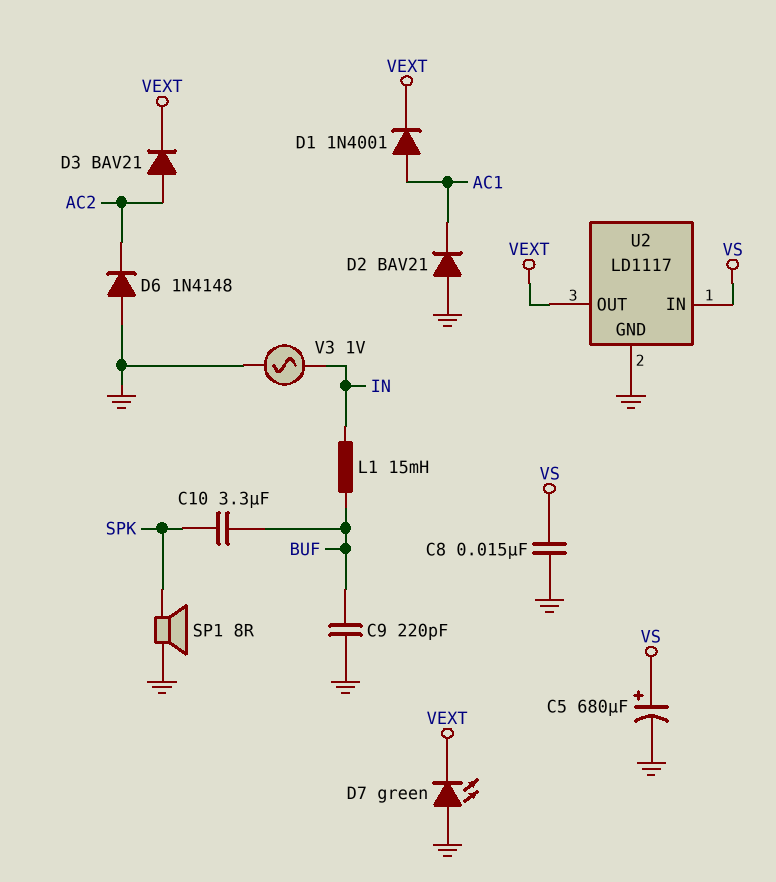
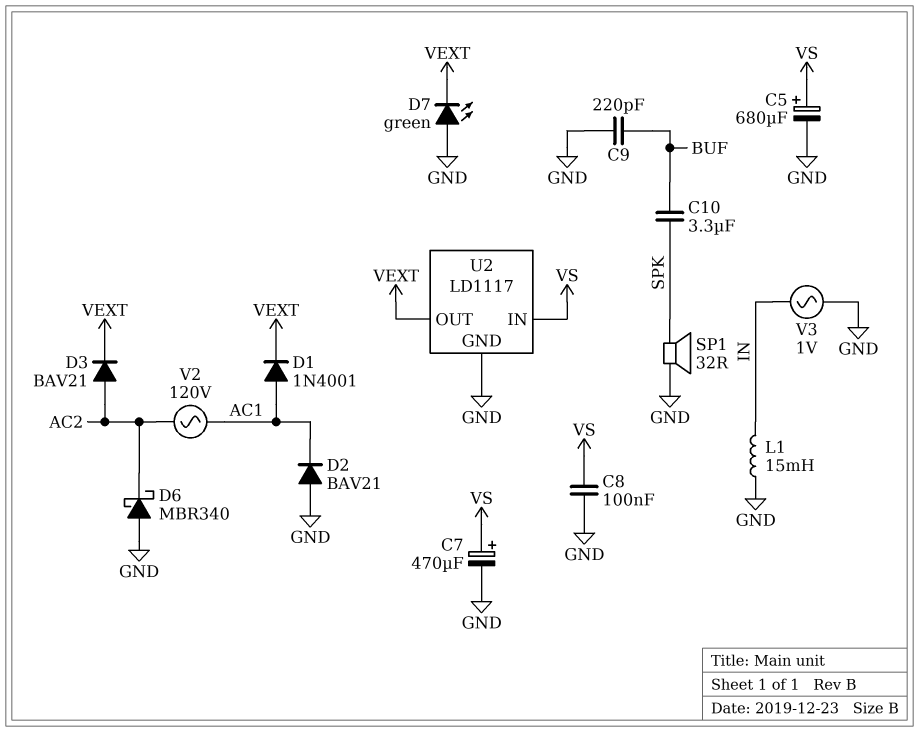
C7: none -> 470uF (plus VS, minus GND)
C8: 15nF (GND, VS) -> 100nF (GND, VS)
D6: diode 1N4148 (A GND, K AC2) -> schottky MBR340 (A GND, K AC2)
L1: 15mH (BUF, IN) -> 15mH (GND, IN)
SP1: speaker 8R (GND, SPK) -> speaker 32R (GND, SPK)
V2: none -> AC 120V (AC1, AC2)

